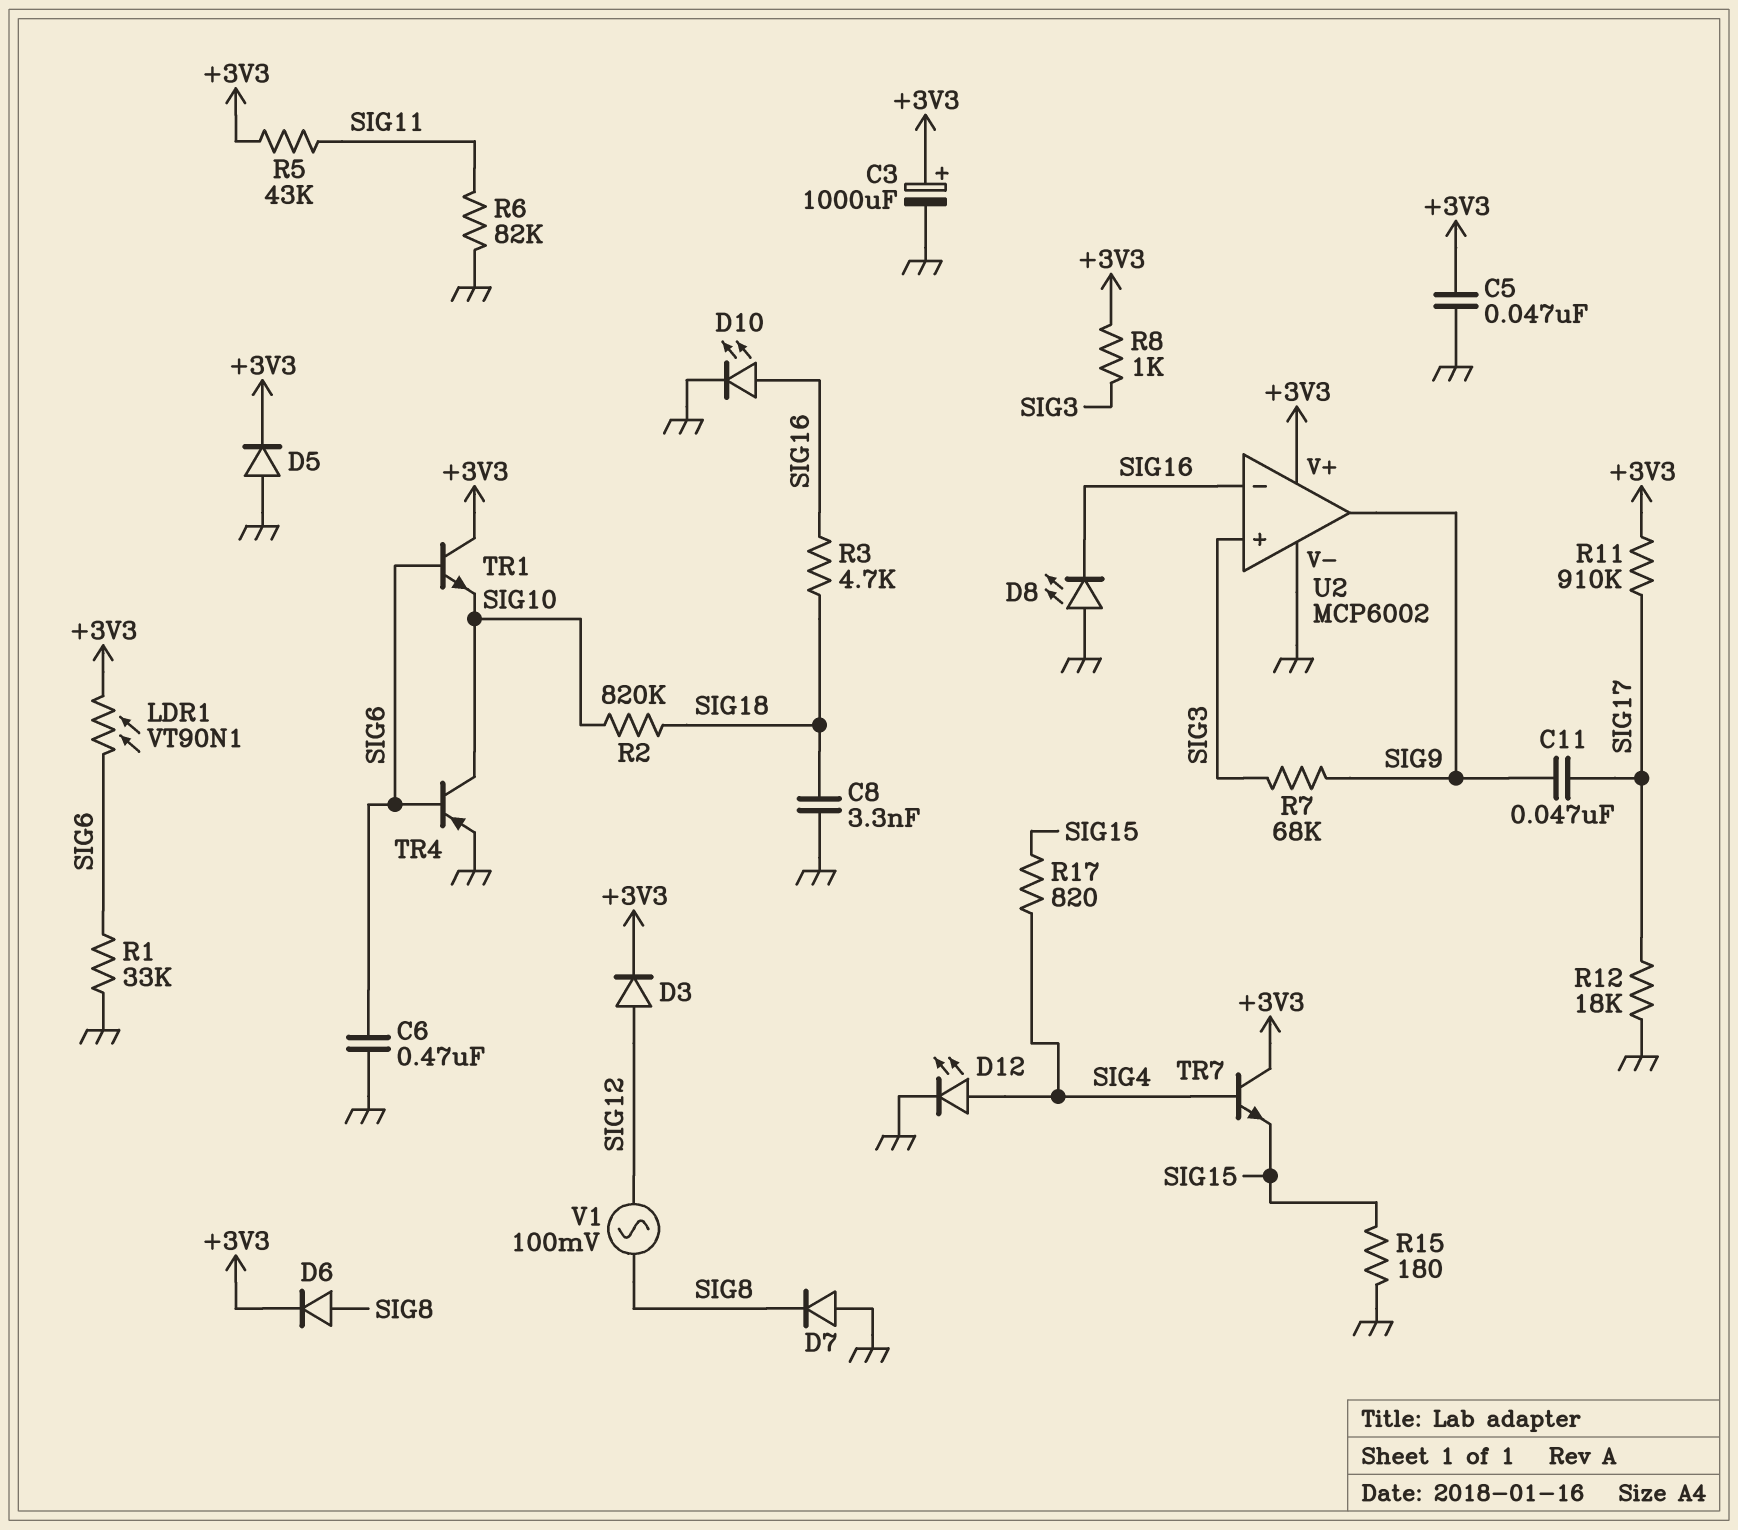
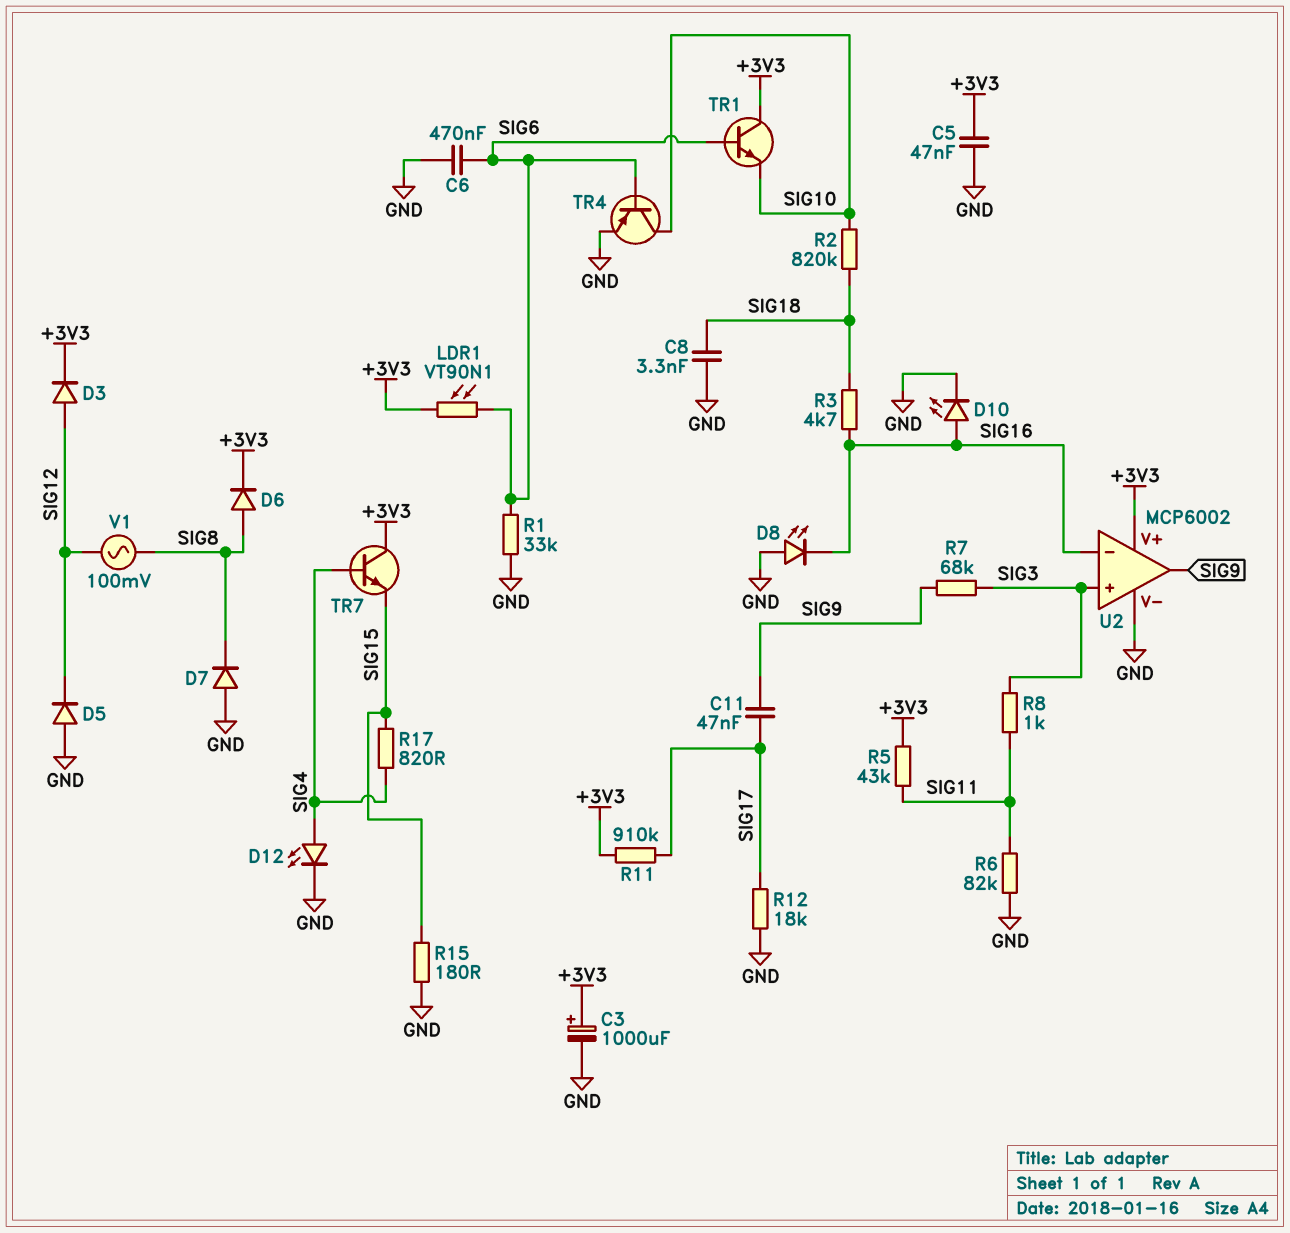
D5: diode (A GND, K +3V3) -> diode (A GND, K SIG12)
R8: 1k (+3V3, SIG3) -> 1k (SIG3, SIG11)

